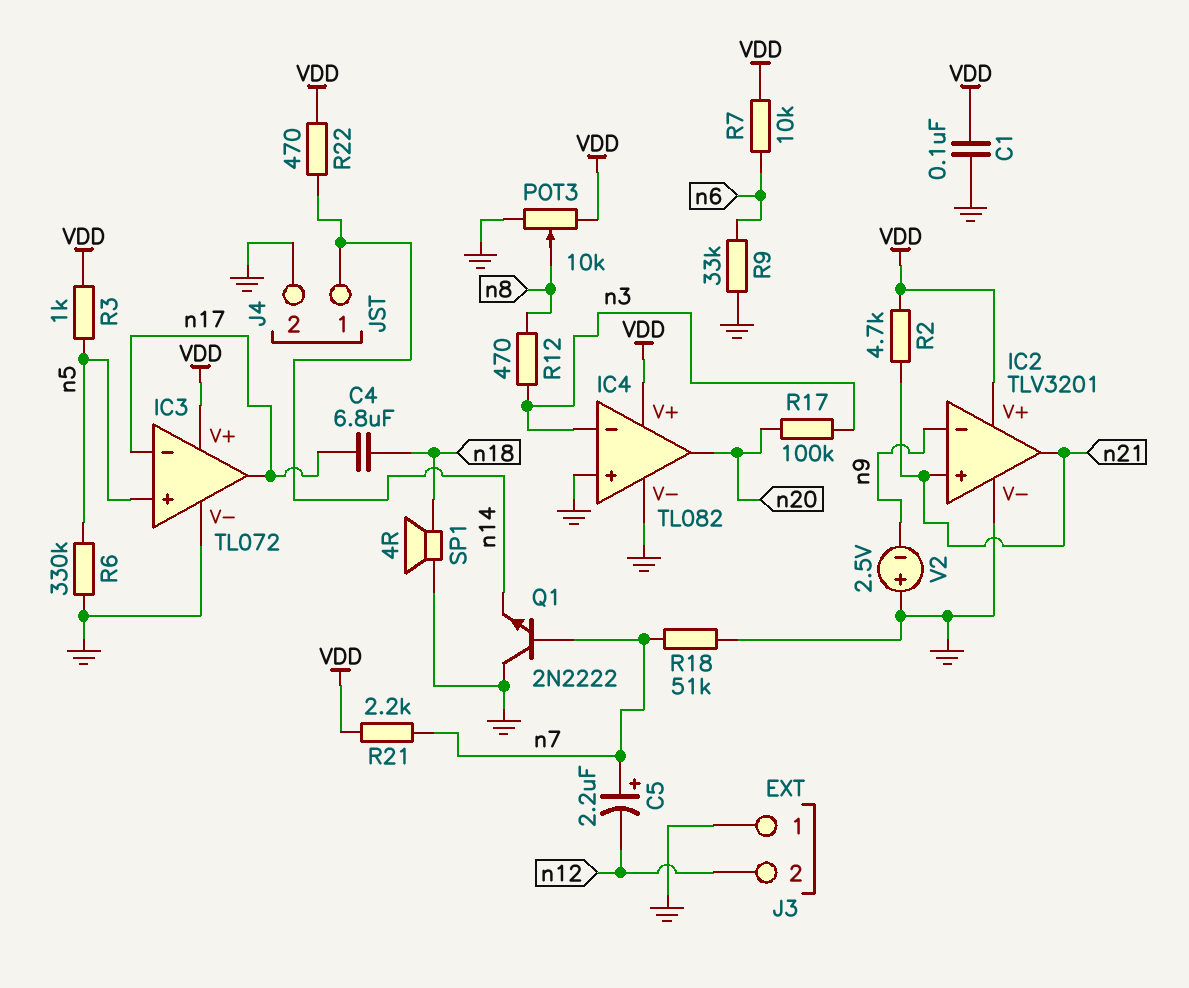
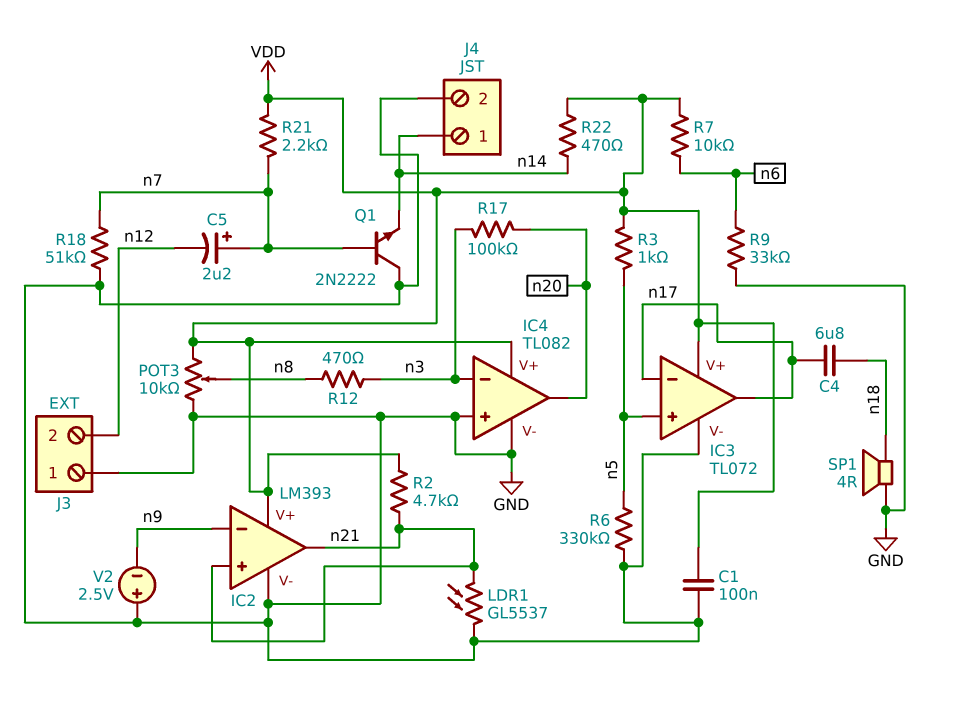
IC2: TLV3201 -> LM393
LDR1: none -> GL5537 (GND, n21)

